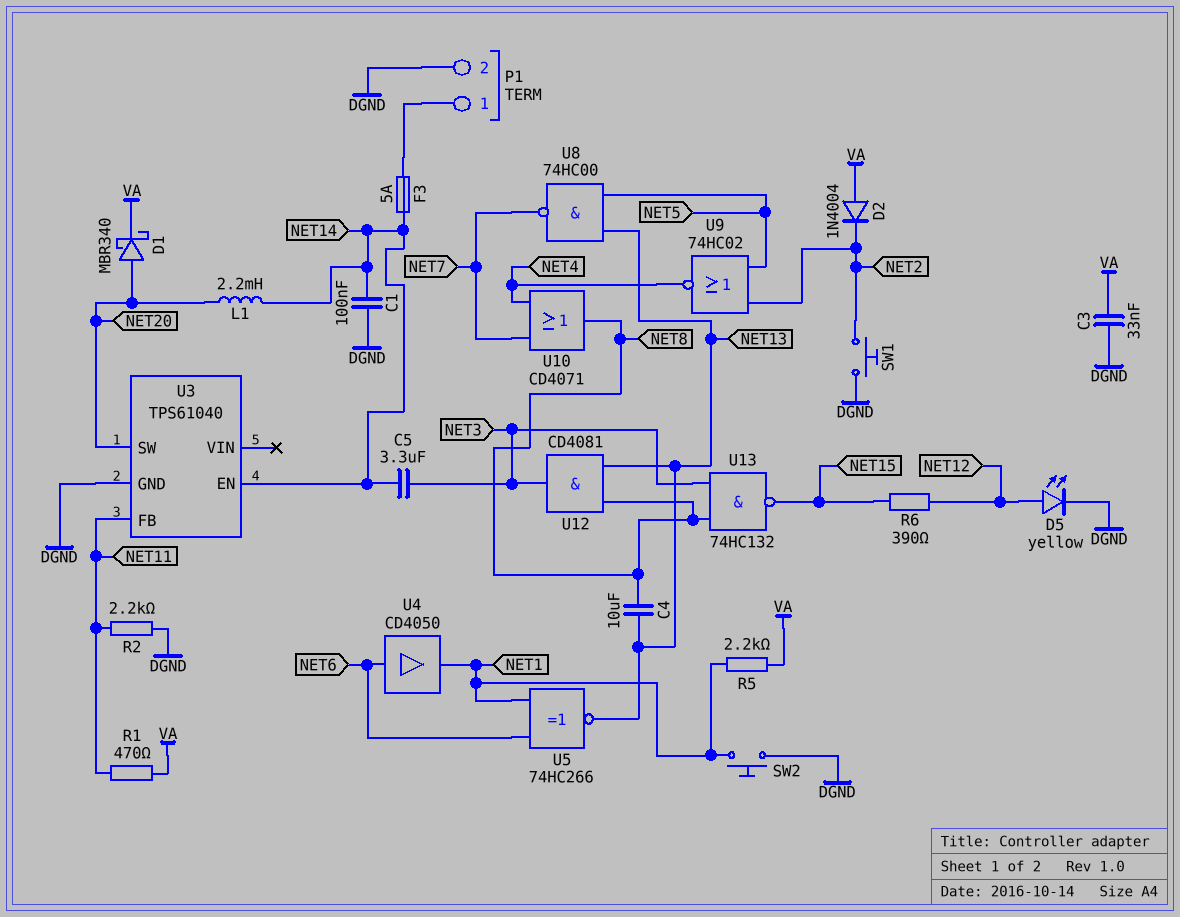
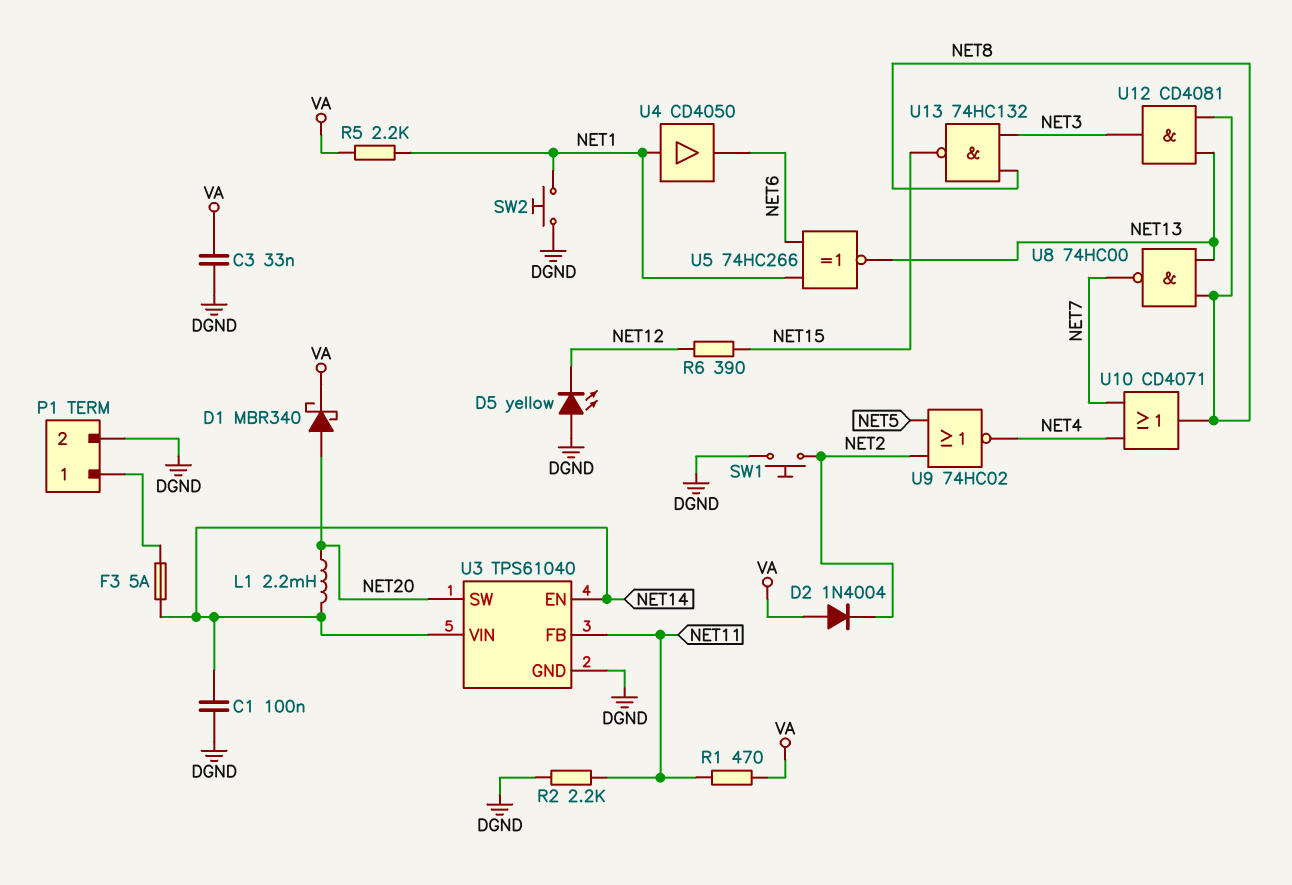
C4: 10uF (NET8, NET13) -> none
C5: 3.3uF (NET3, NET14) -> none
D5: LED yellow (A NET12, K DGND) -> LED yellow (A DGND, K NET12)
U3 pin VIN: none -> NET14
U4: buffer CD4050 (in NET6, out NET1) -> buffer CD4050 (in NET1, out NET6)
U8: NAND 74HC00 (in NET5, in NET13, out NET7) -> NAND 74HC00 (in NET8, in NET13, out NET7)

